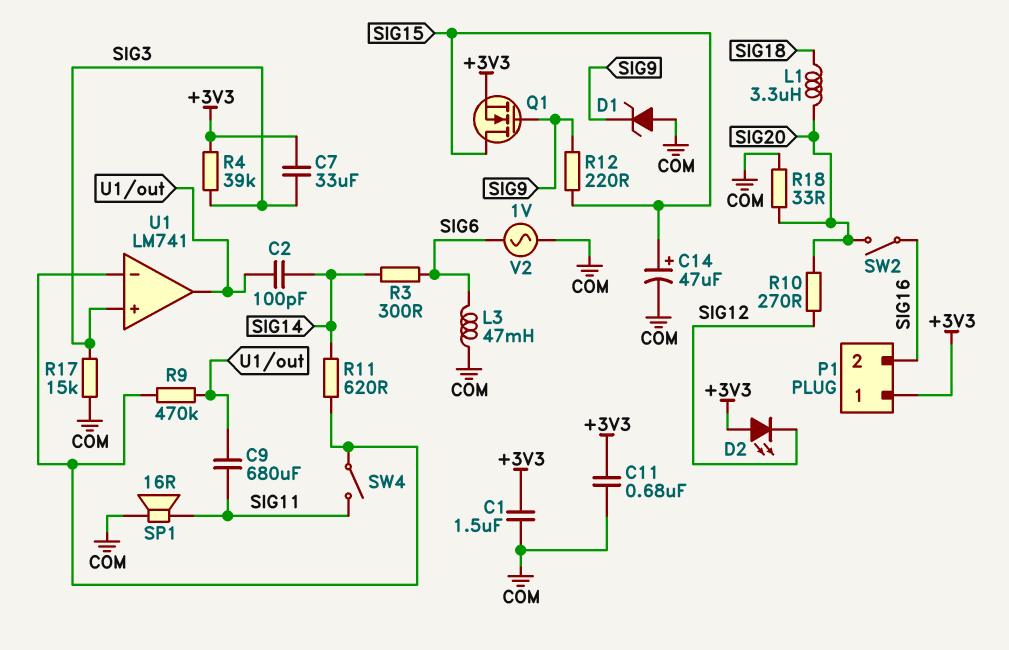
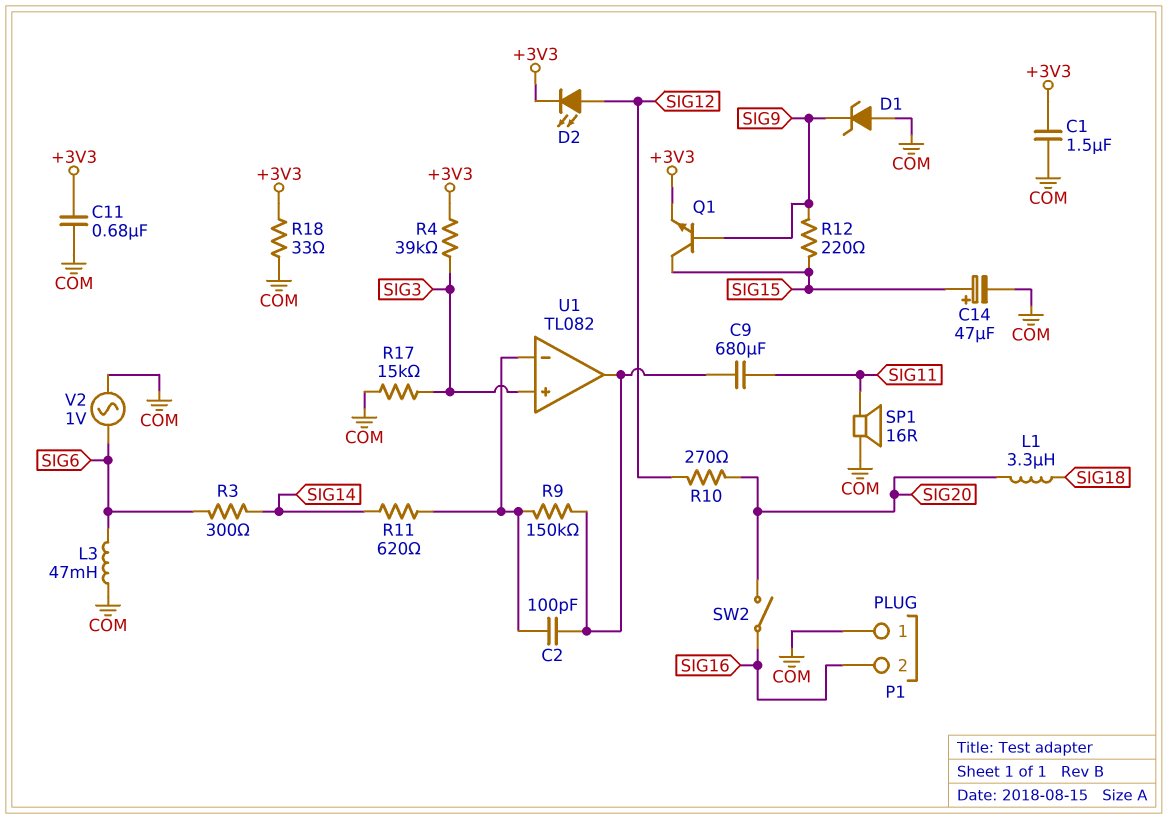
C2: 100pF (SIG14, U1/out) -> 100pF (U1/in-, U1/out)
C7: 33uF (+3V3, SIG3) -> none
D2: LED (A +3V3, K SIG12) -> LED (A SIG12, K +3V3)
P1 pin 1: +3V3 -> COM
Q1: NMOS (G SIG9, D SIG15, S +3V3) -> NPN (B SIG9, C SIG15, E +3V3)
R9: 470k (U1/in-, U1/out) -> 150k (U1/in-, U1/out)
R18: 33 (COM, SIG20) -> 33 (+3V3, COM)
SW4: switch (SIG11, U1/in-) -> none
U1: LM741 -> TL082

